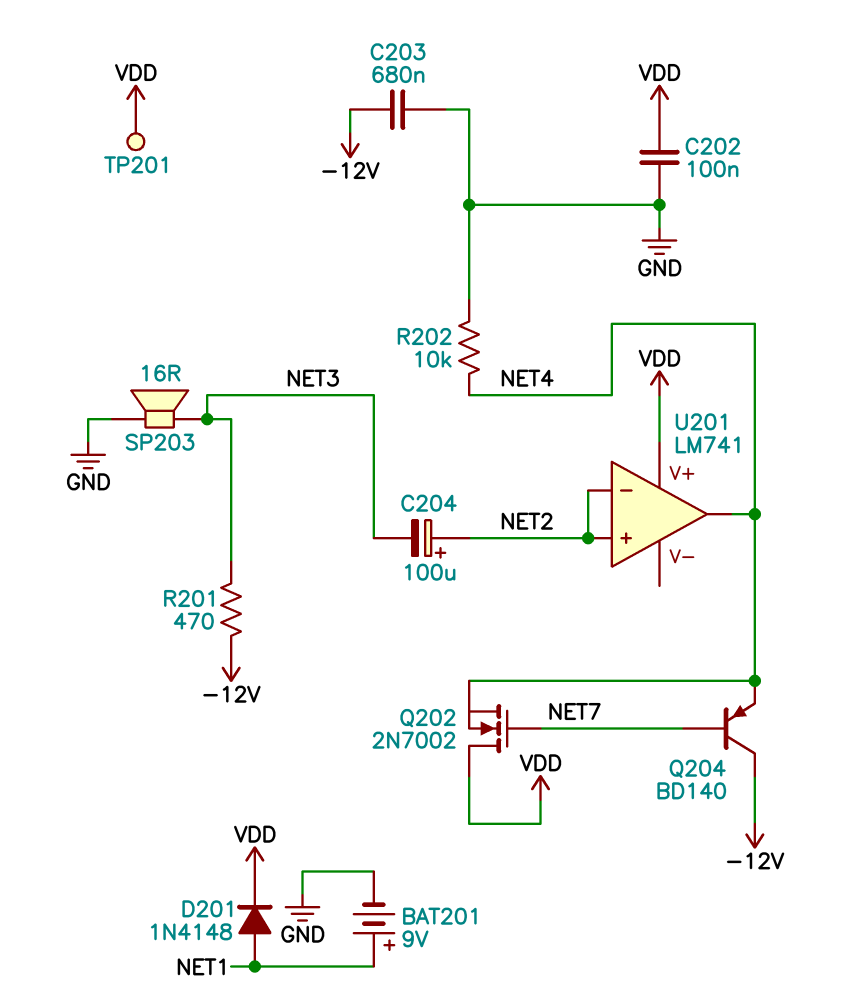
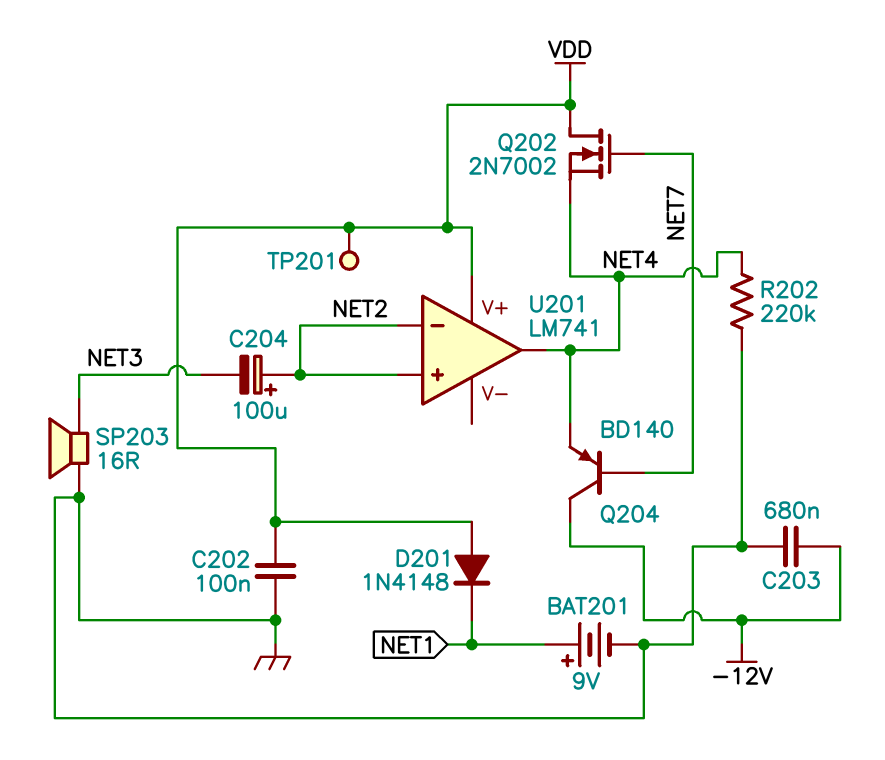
D201: diode 1N4148 (A NET1, K VDD) -> diode 1N4148 (A VDD, K NET1)
R201: 470 (-12V, NET3) -> none
R202: 10k (GND, NET4) -> 220k (GND, NET4)

